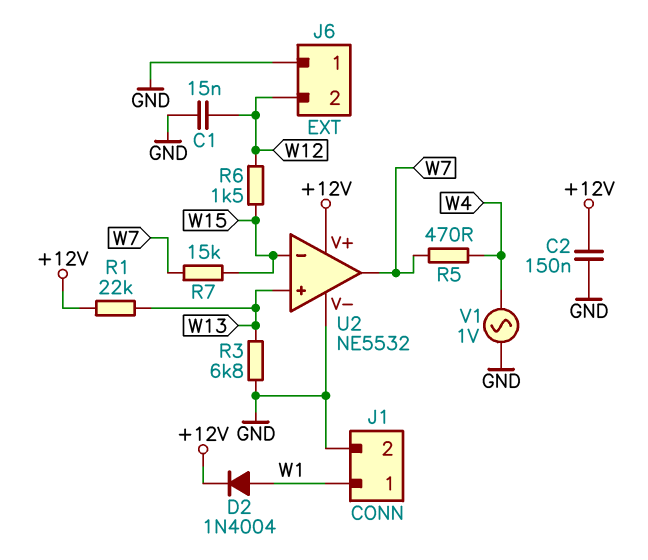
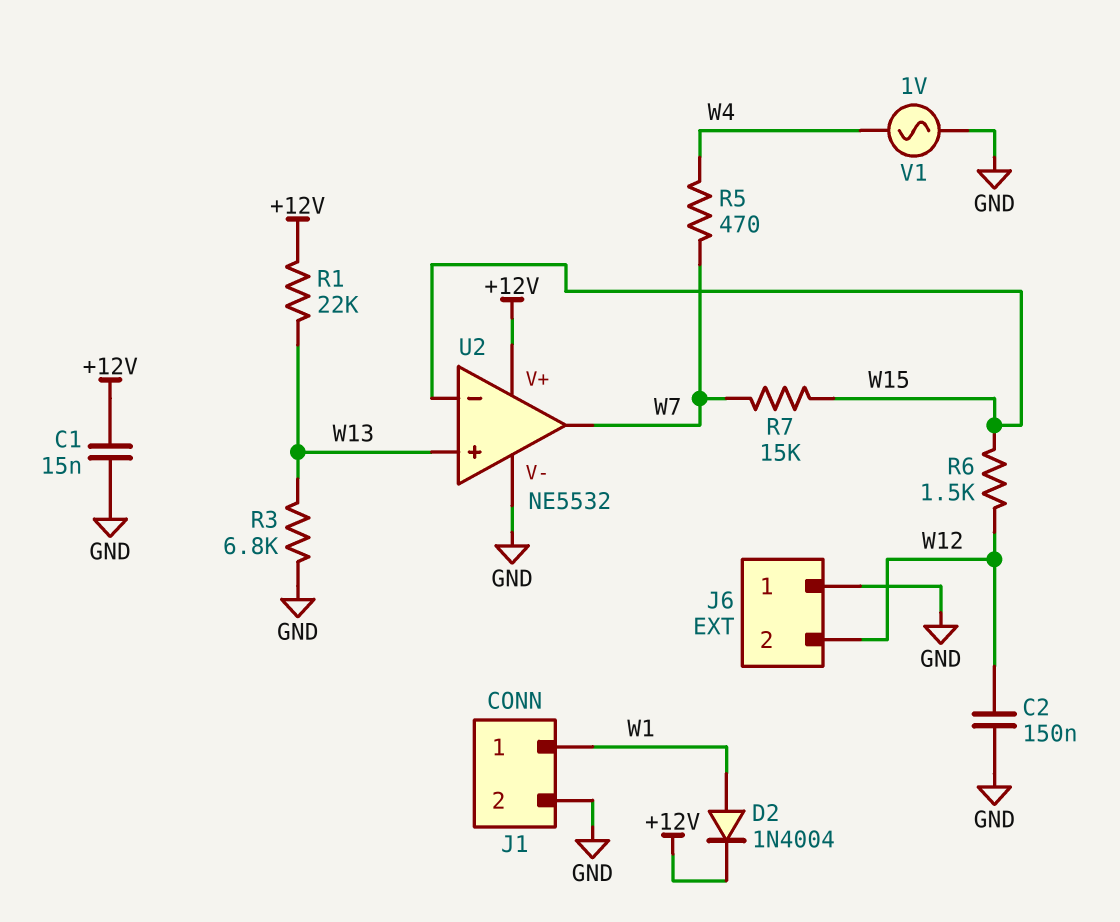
C1: 15nF (GND, W12) -> 15nF (+12V, GND)
C2: 150nF (+12V, GND) -> 150nF (GND, W12)

